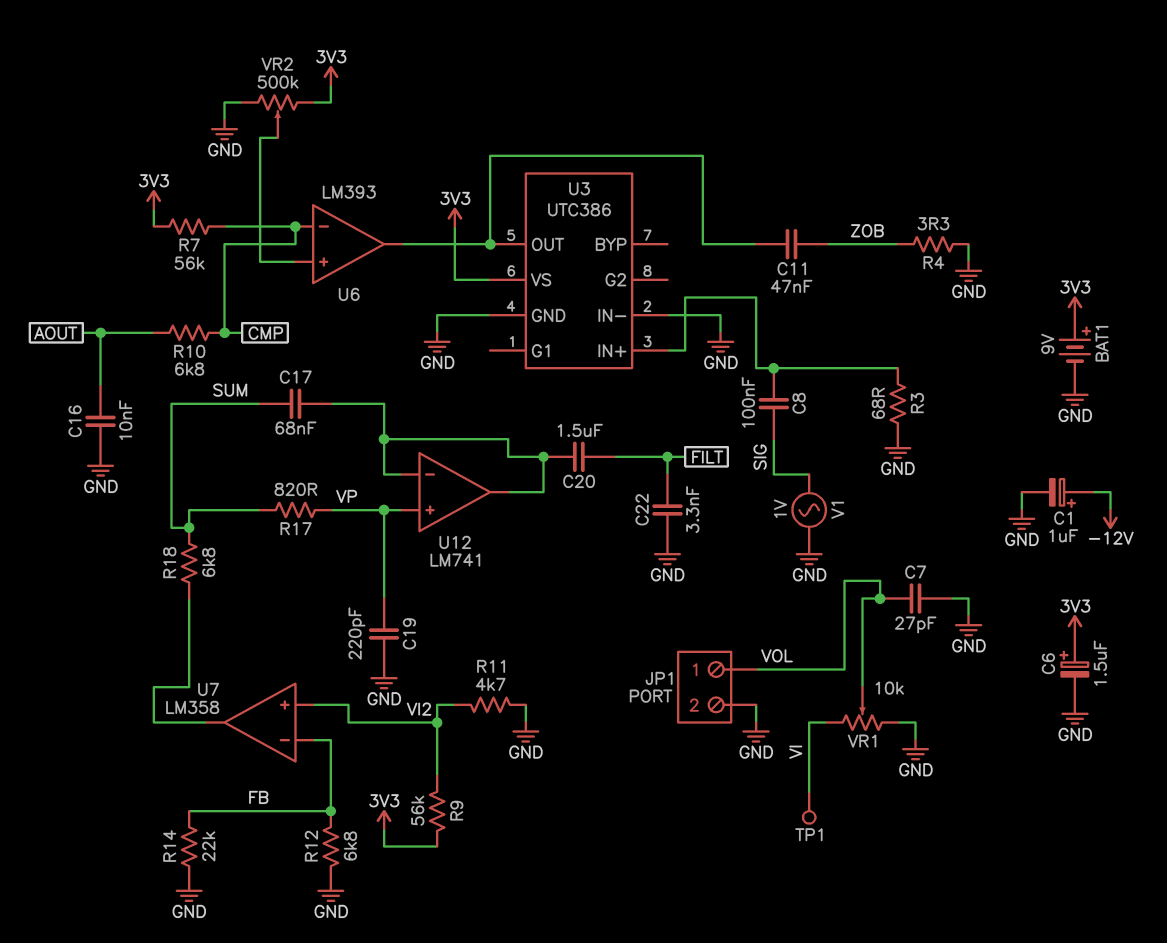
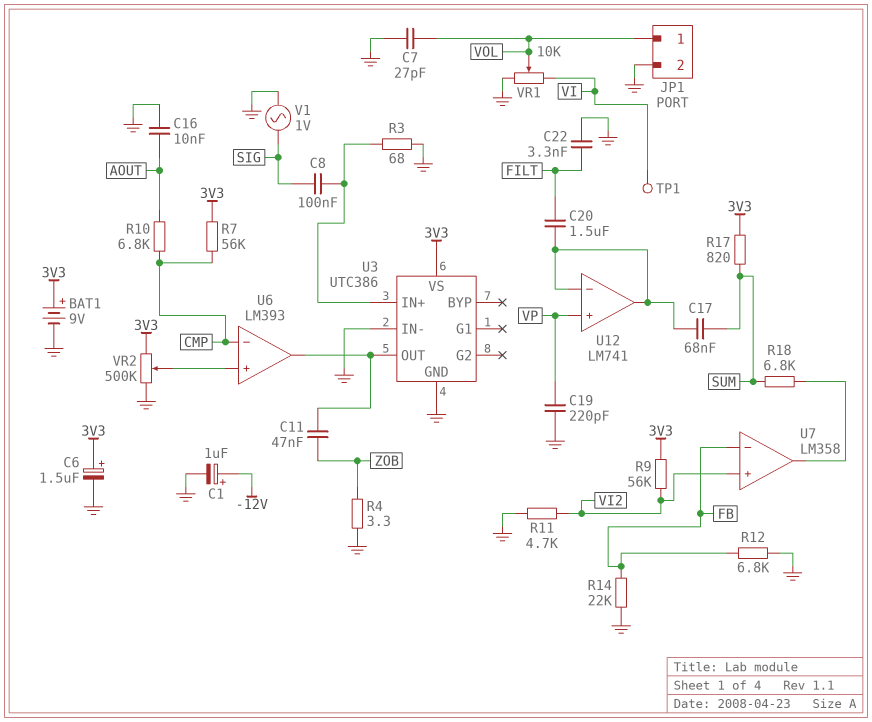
R17: 820 (SUM, VP) -> 820 (3V3, SUM)

